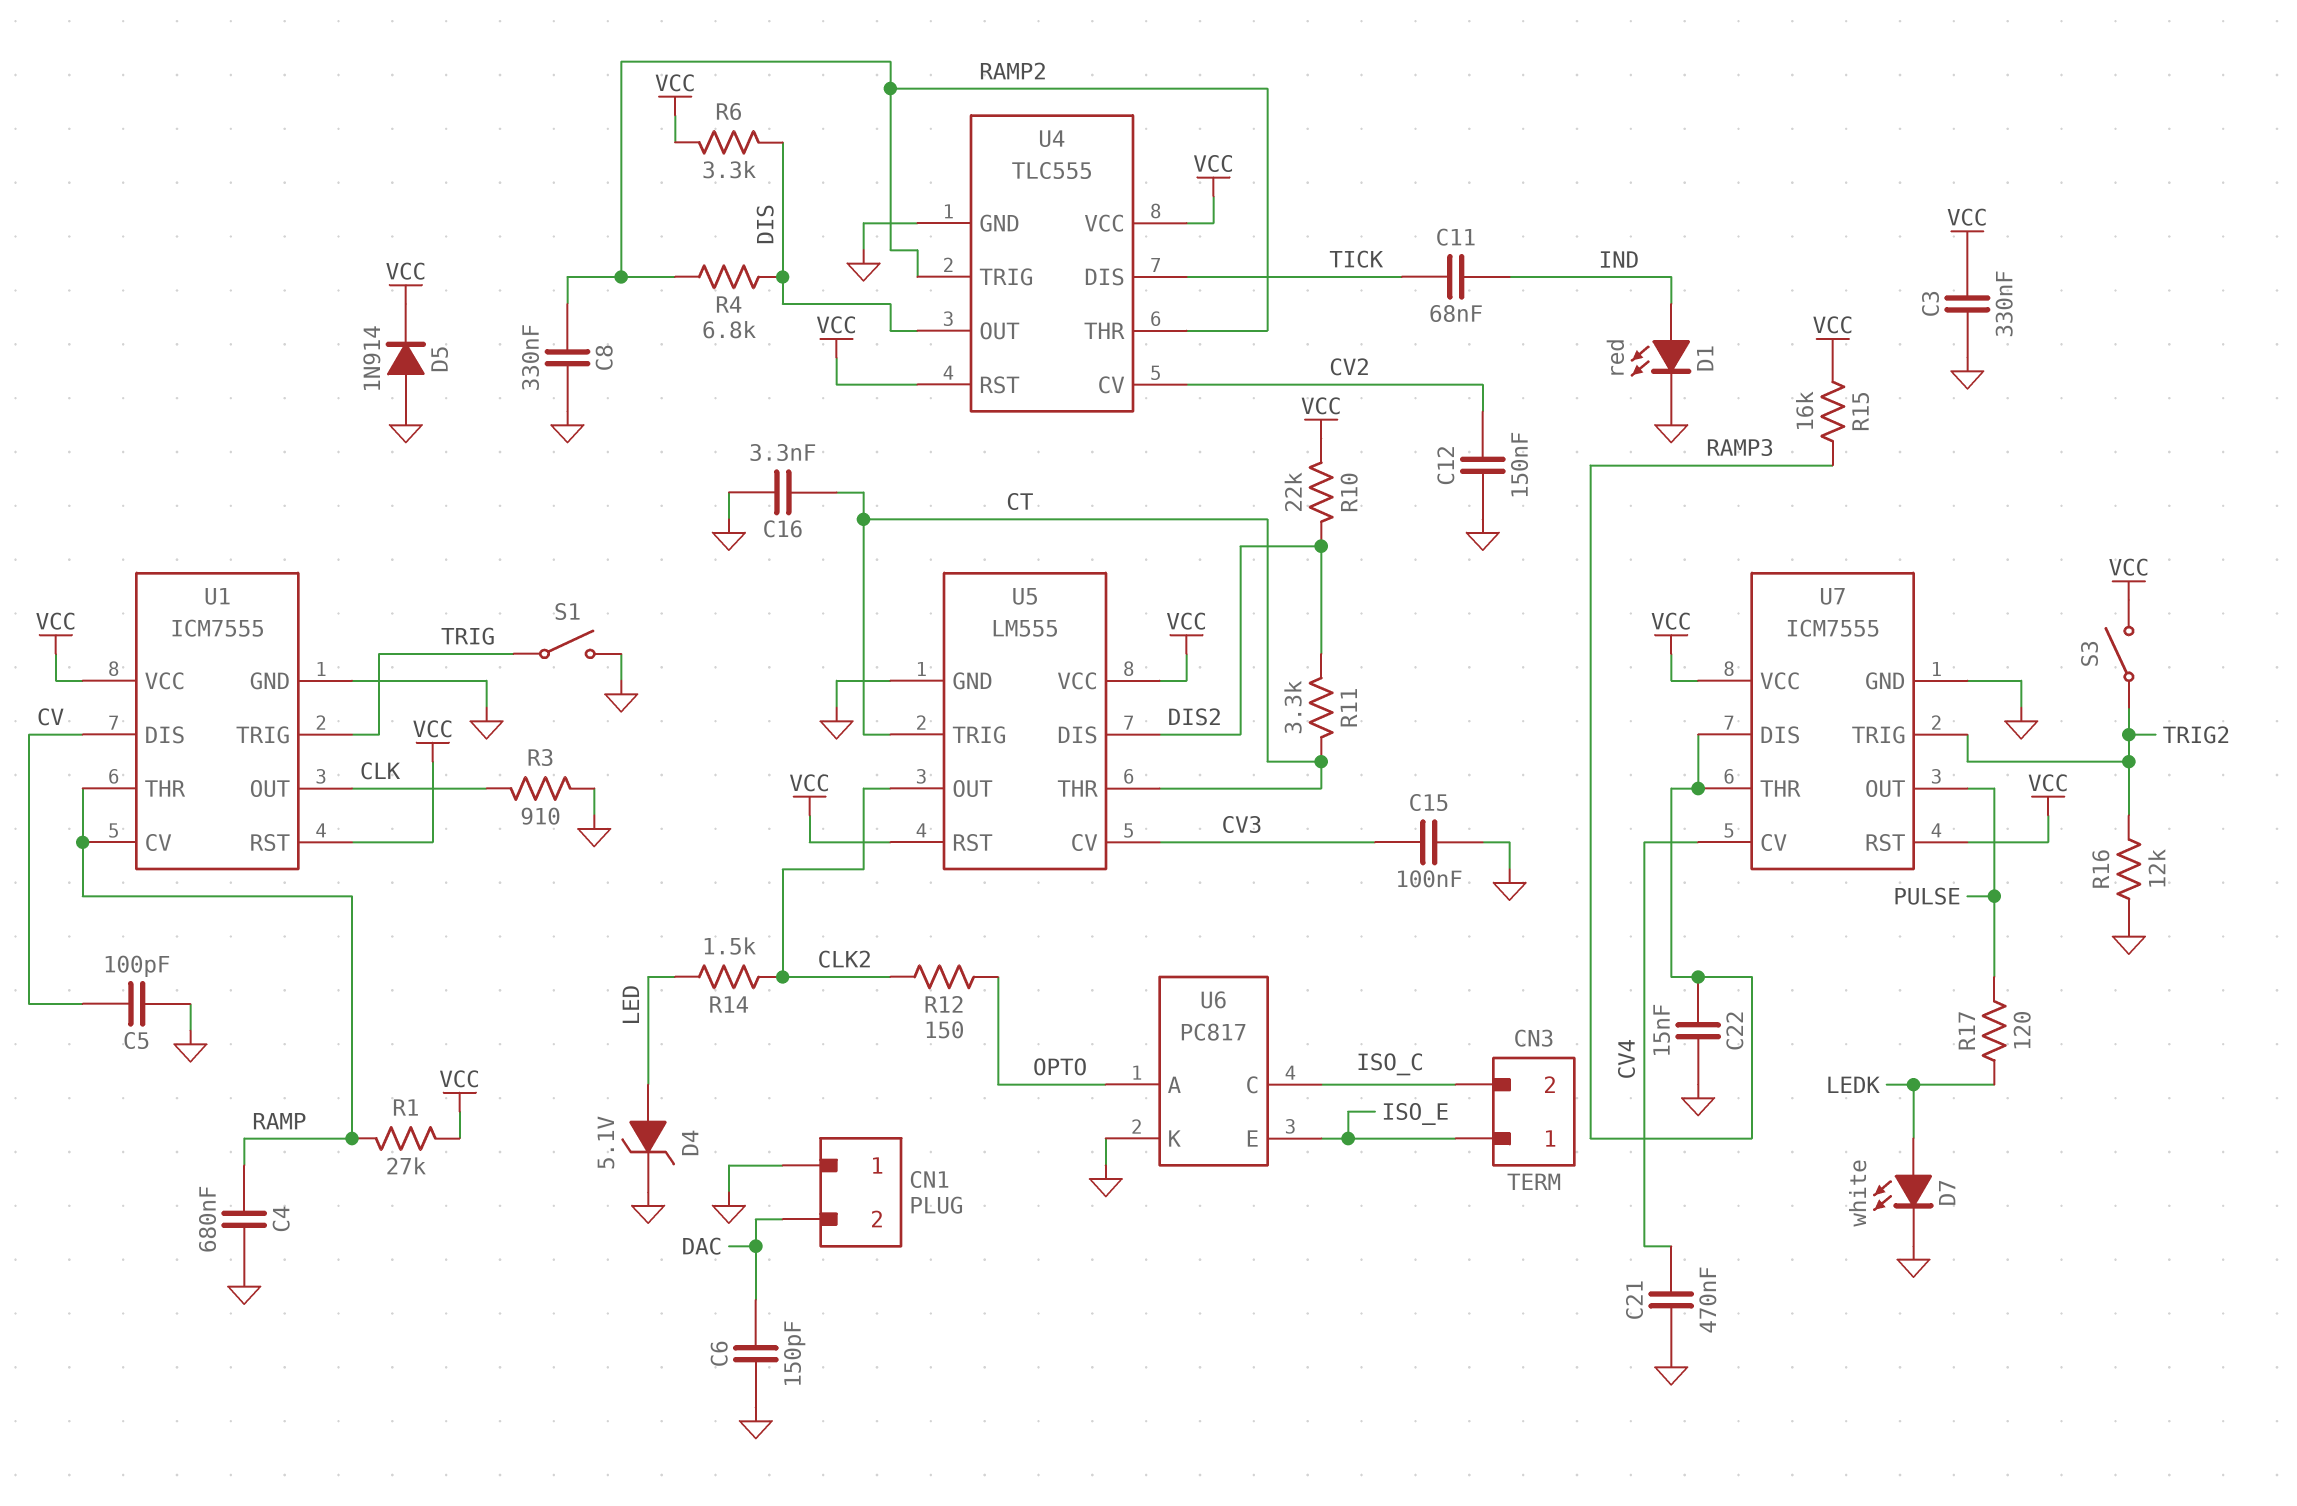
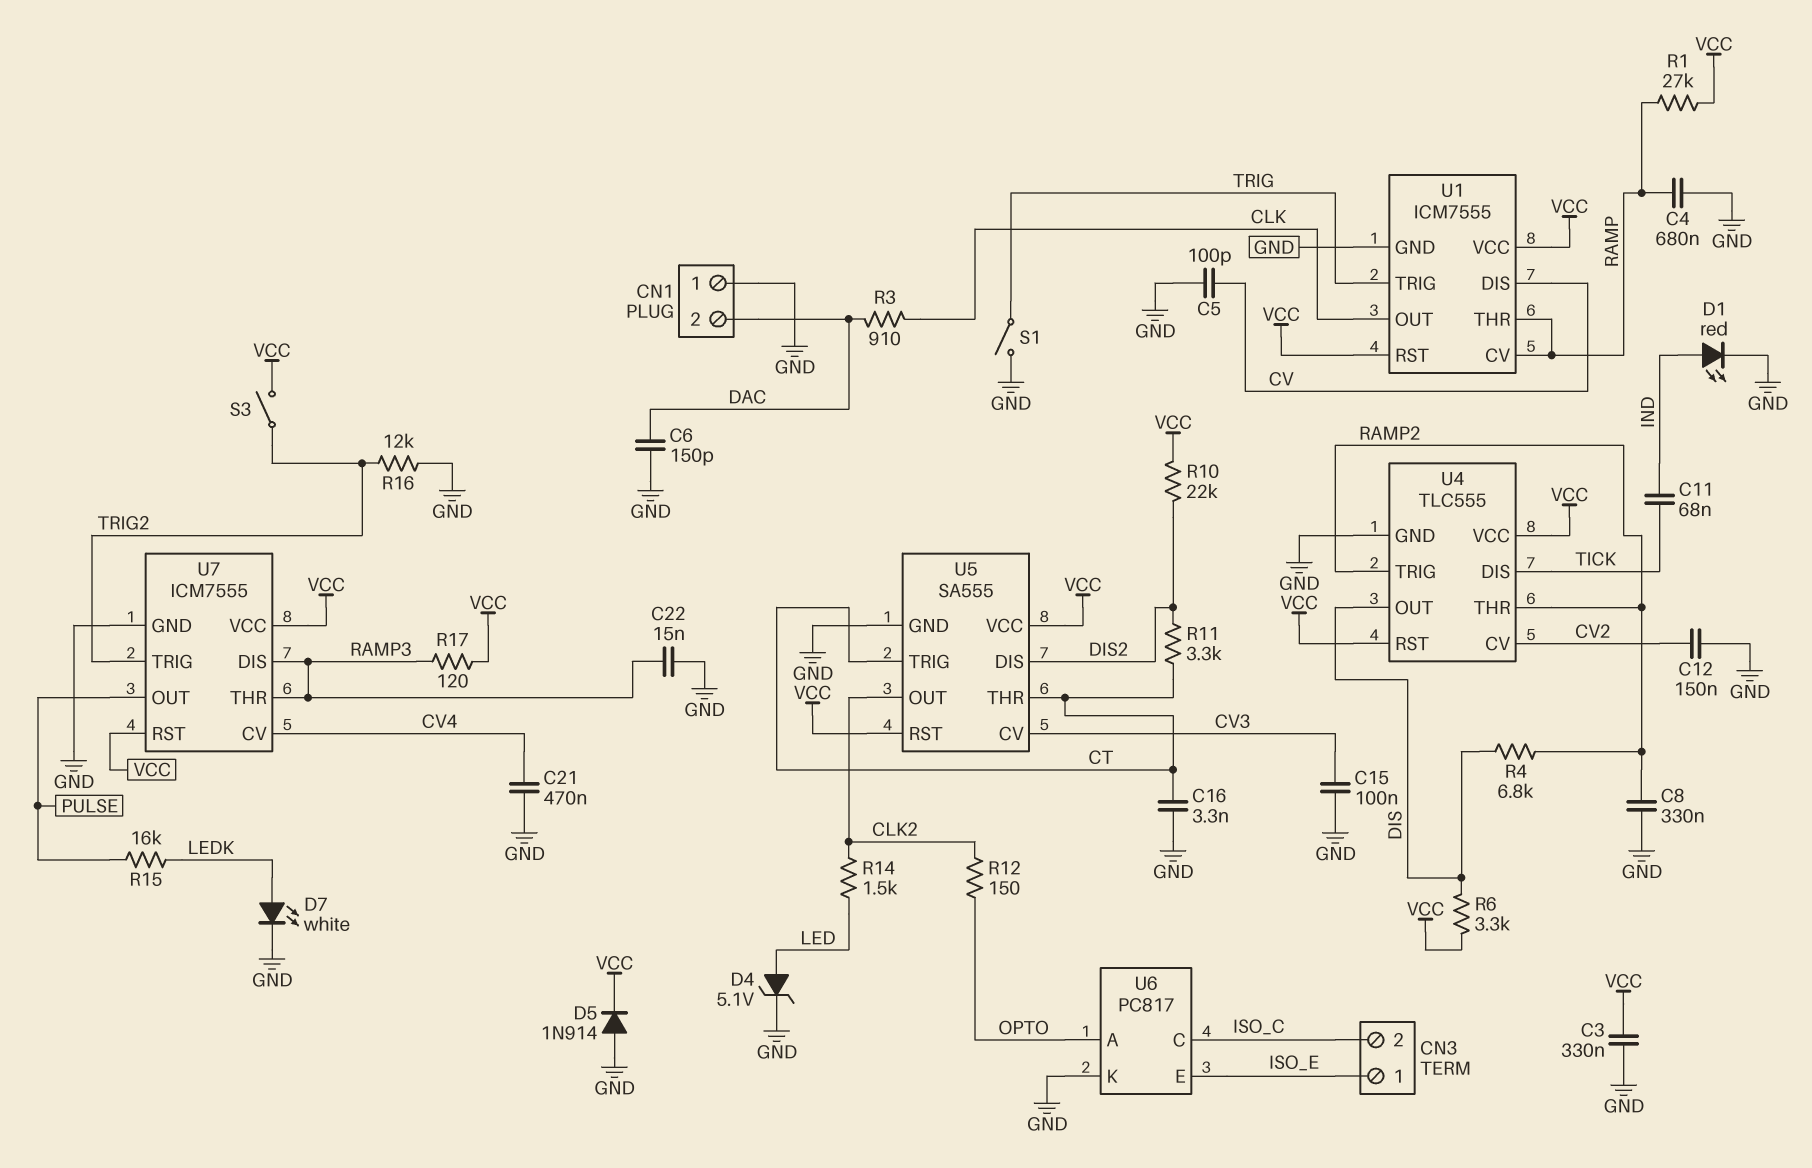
R3: 910 (CLK, GND) -> 910 (CLK, DAC)
R15: 16k (RAMP3, VCC) -> 16k (LEDK, PULSE)
R17: 120 (LEDK, PULSE) -> 120 (RAMP3, VCC)
U5: LM555 -> SA555

